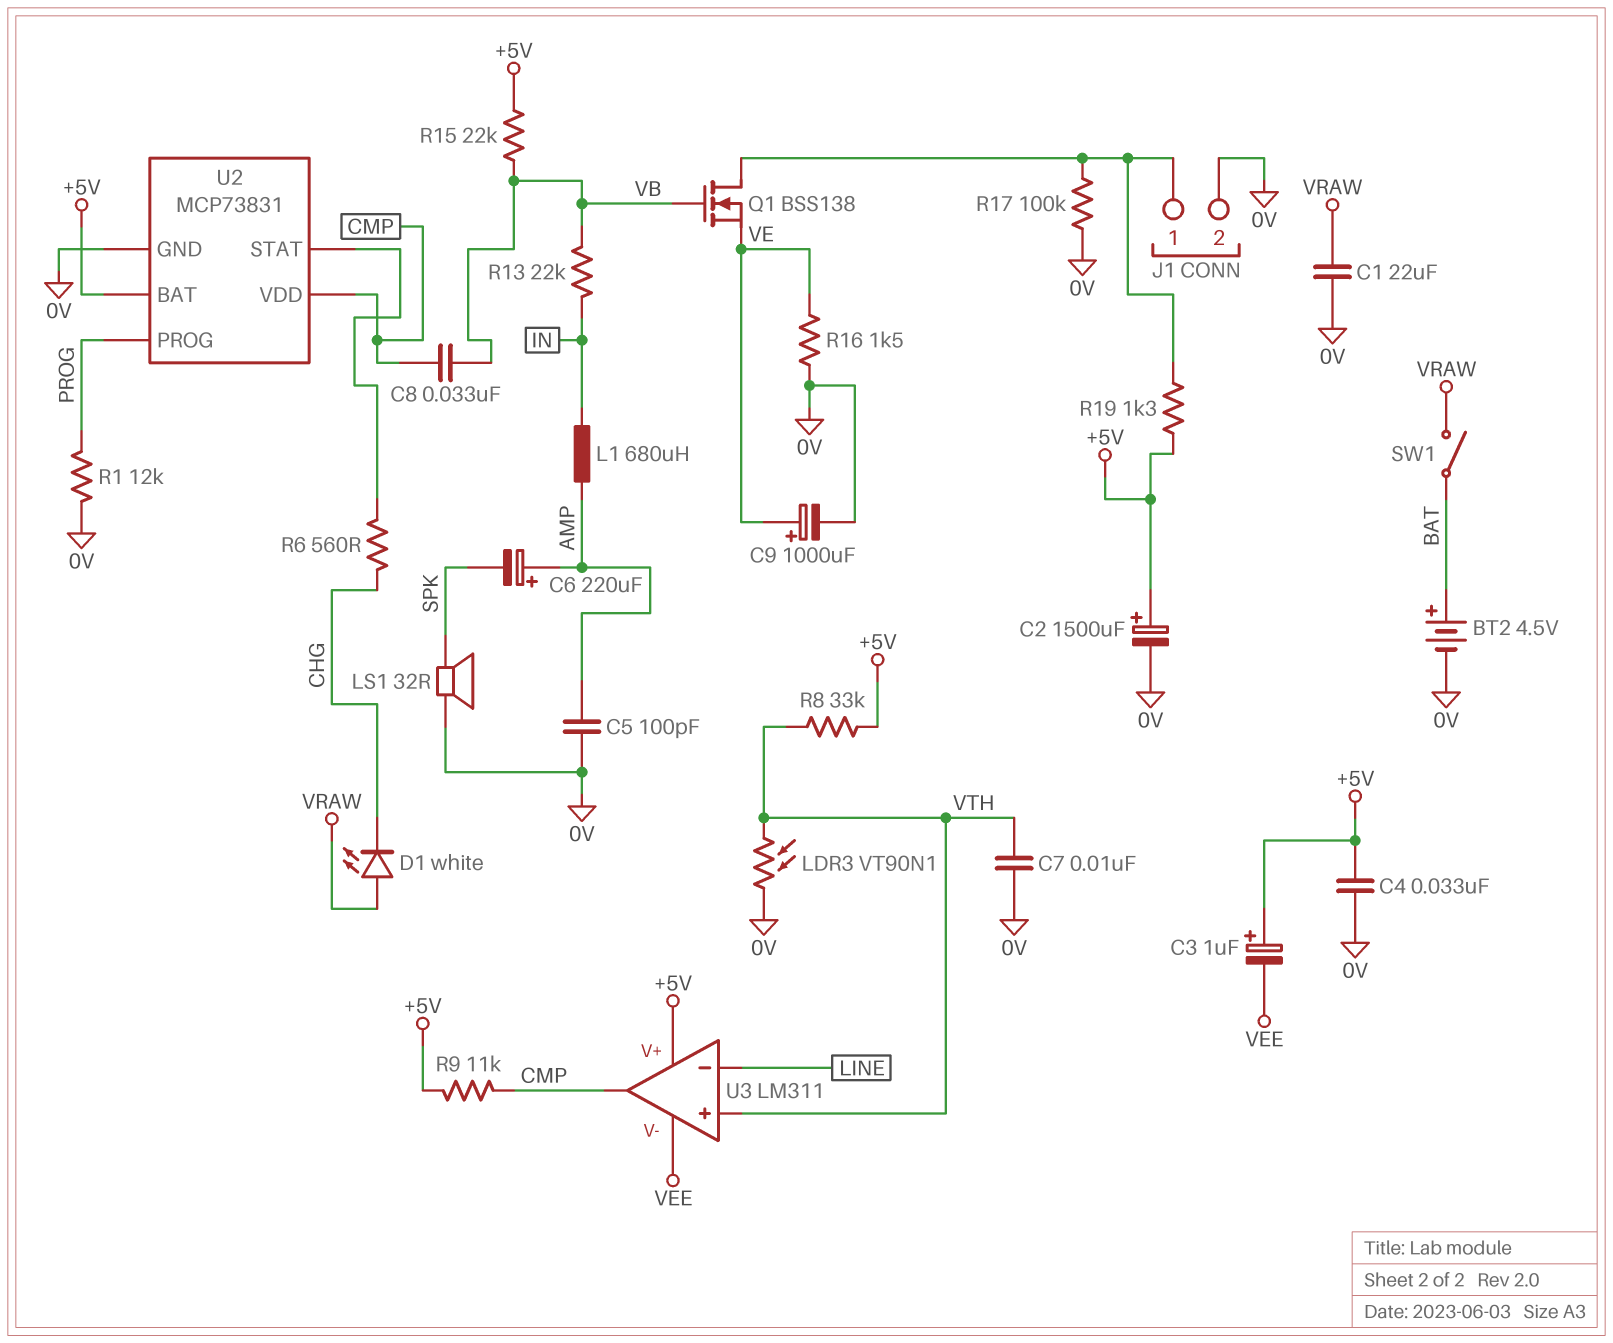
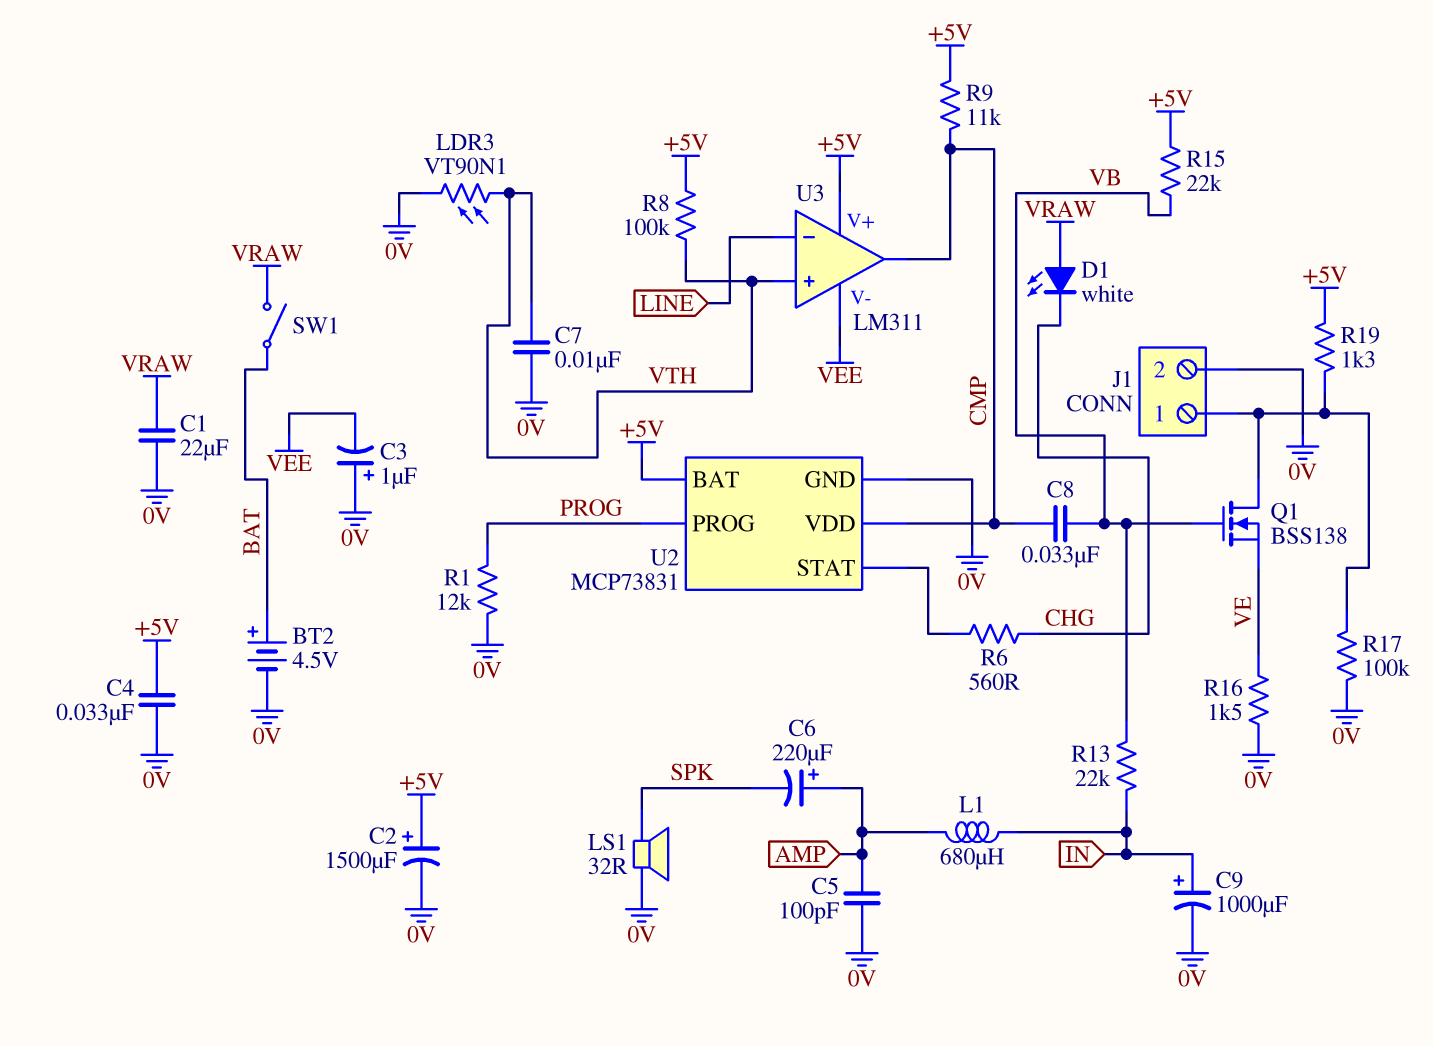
C3: 1uF (plus +5V, minus VEE) -> 1uF (plus 0V, minus VEE)
C9: 1000uF (plus VE, minus 0V) -> 1000uF (plus IN, minus 0V)
R8: 33k (+5V, VTH) -> 100k (+5V, VTH)

